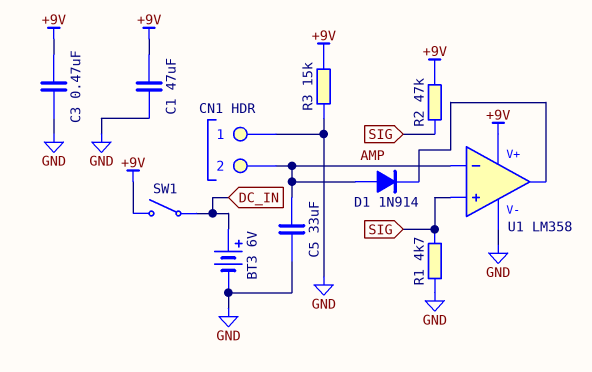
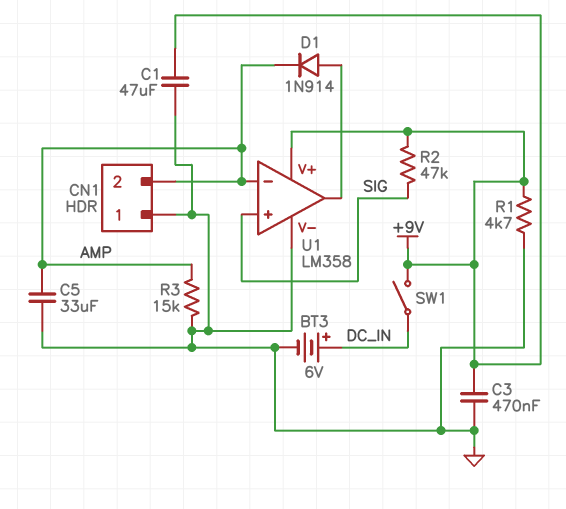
D1: diode 1N914 (A AMP, K U1/out) -> diode 1N914 (A U1/out, K AMP)
R1: 4.7k (GND, SIG) -> 4.7k (+9V, GND)
R3: 15k (+9V, GND) -> 15k (AMP, GND)

